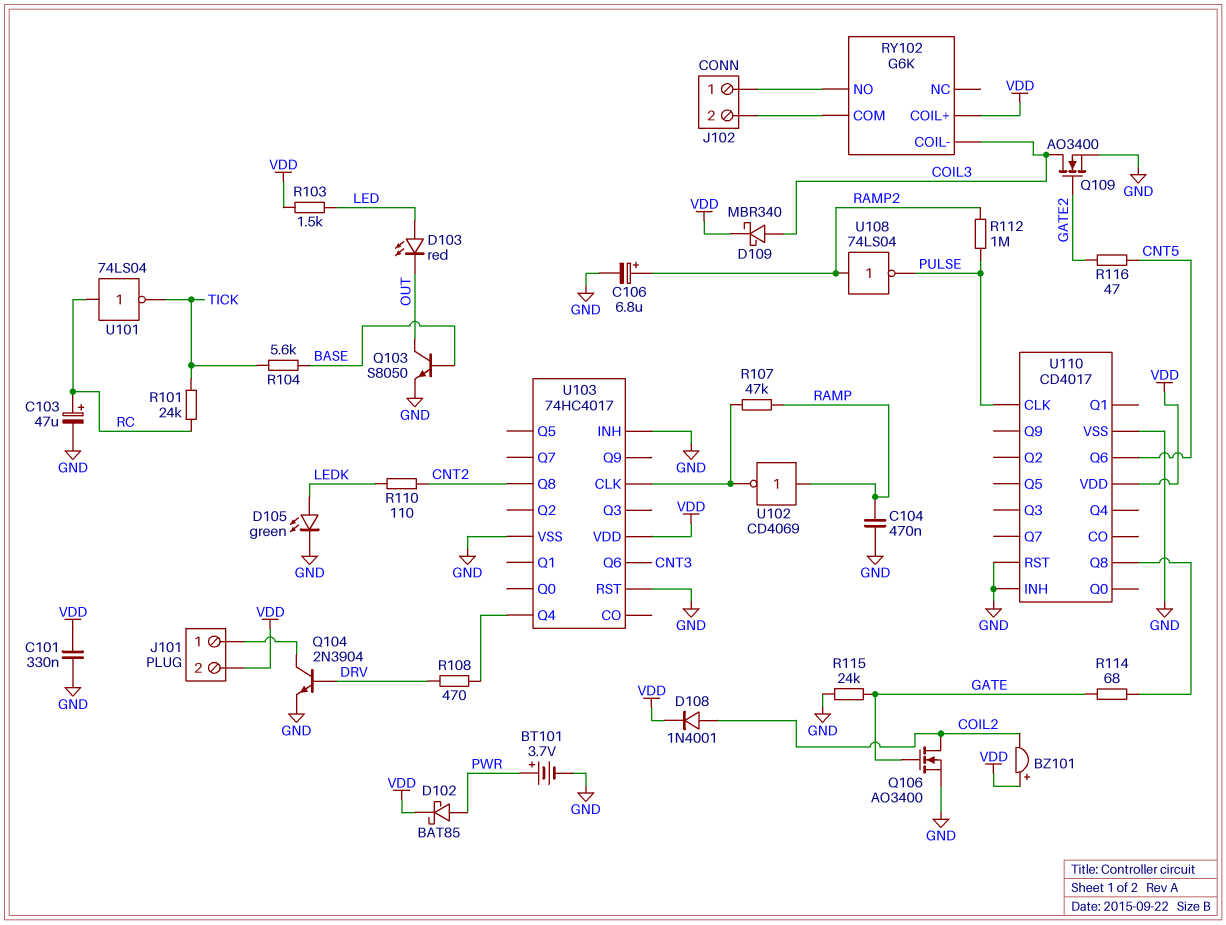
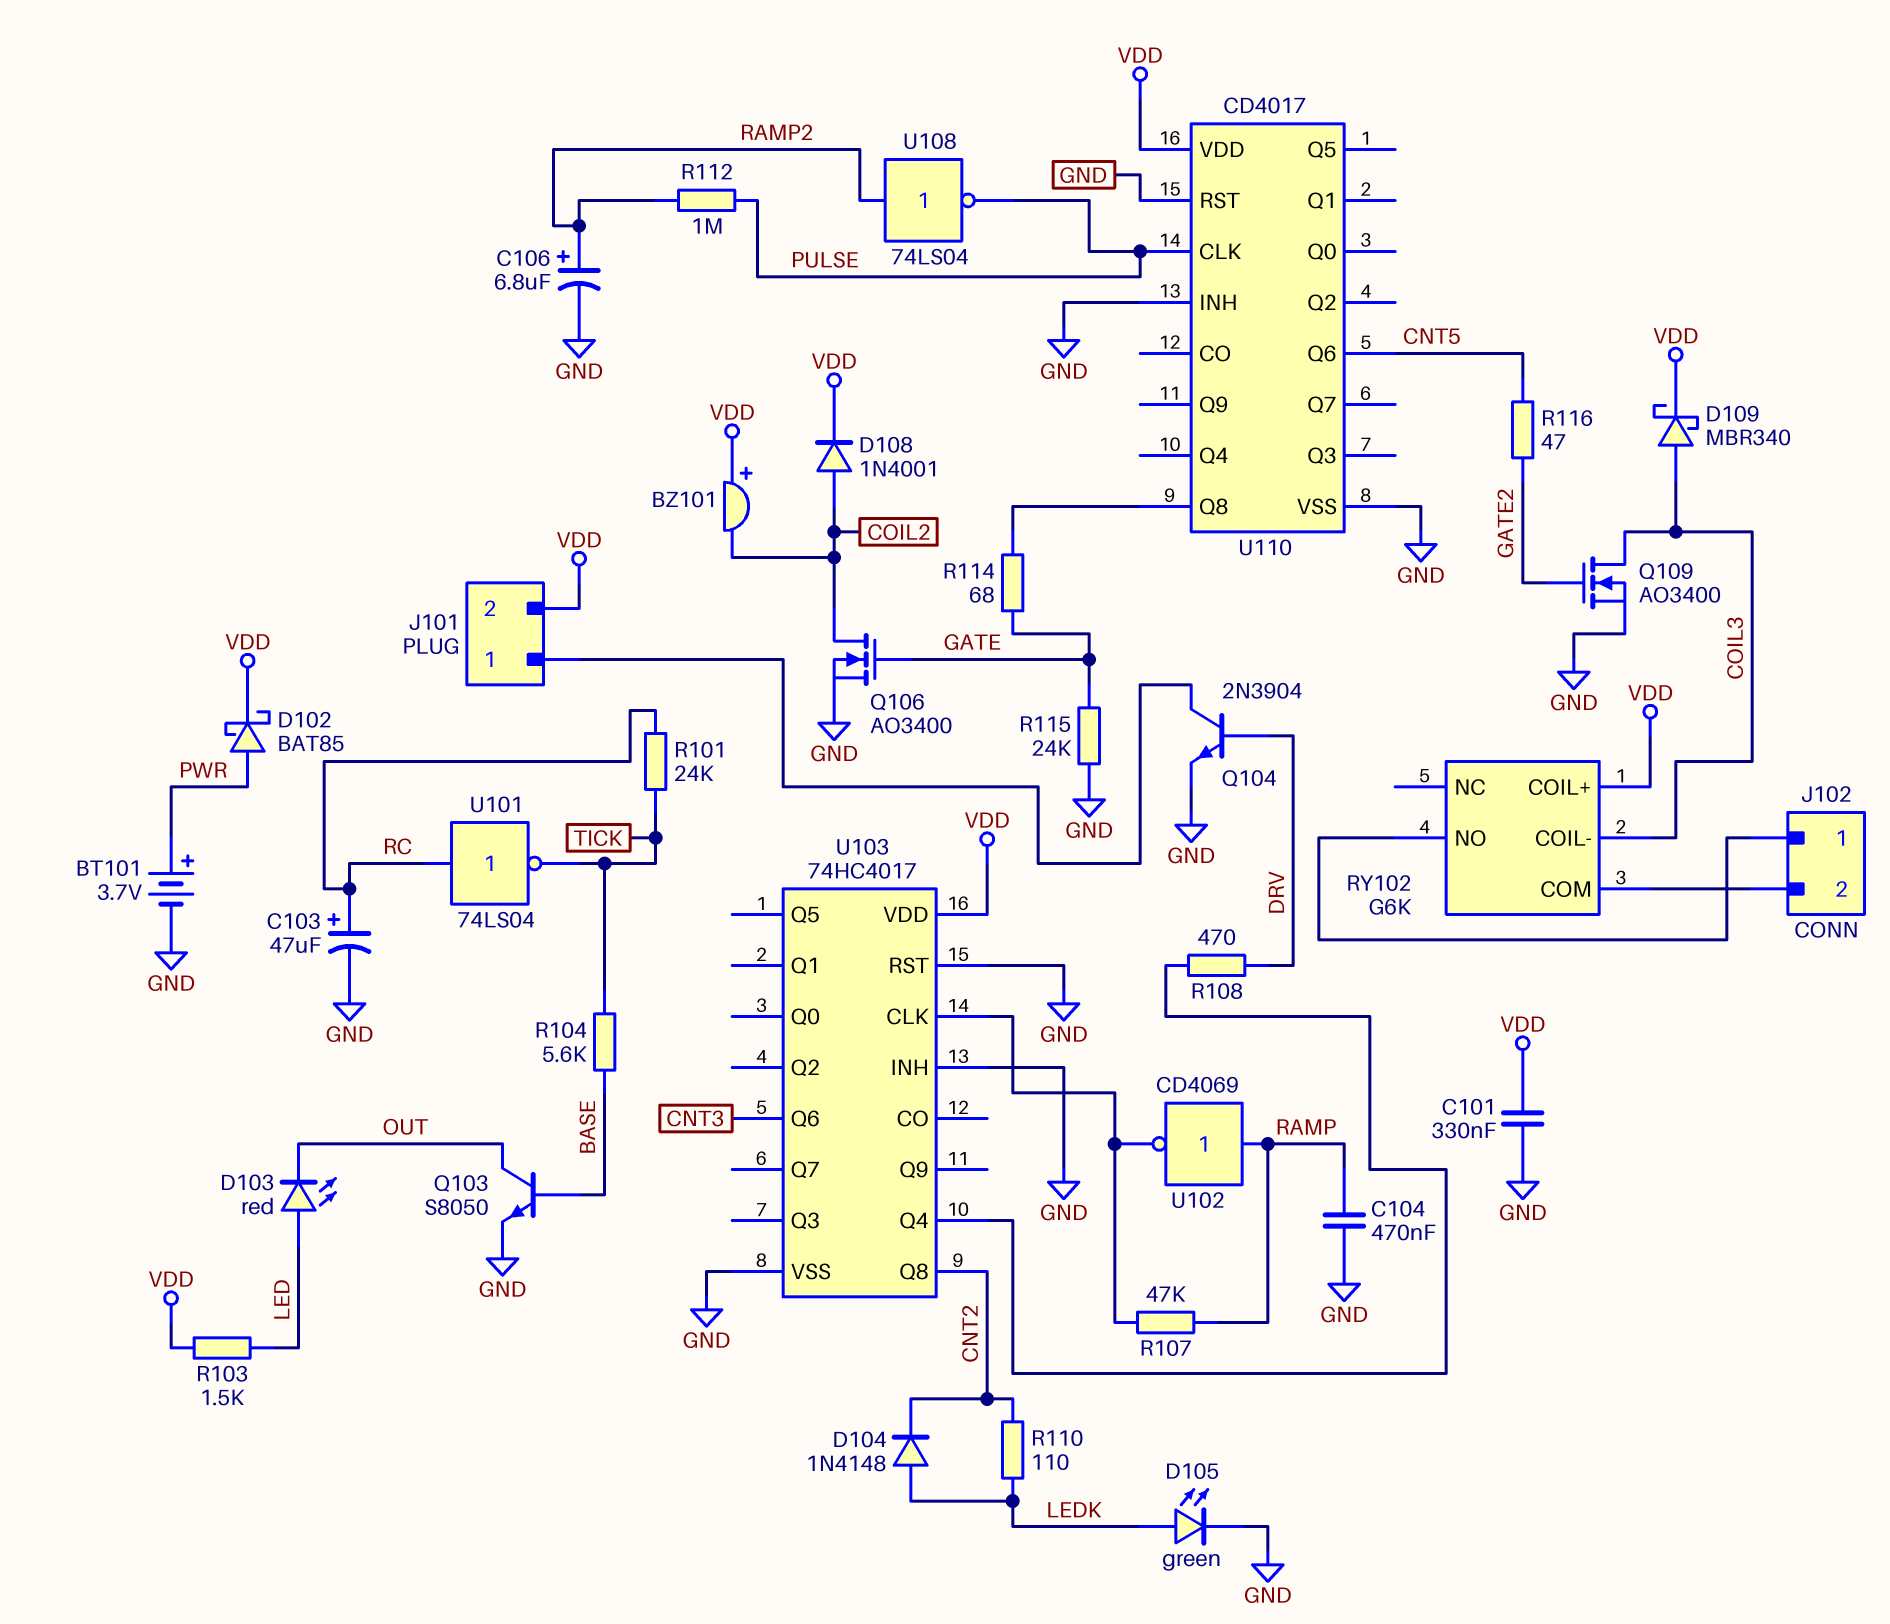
D104: none -> diode 1N4148 (A LEDK, K CNT2)

